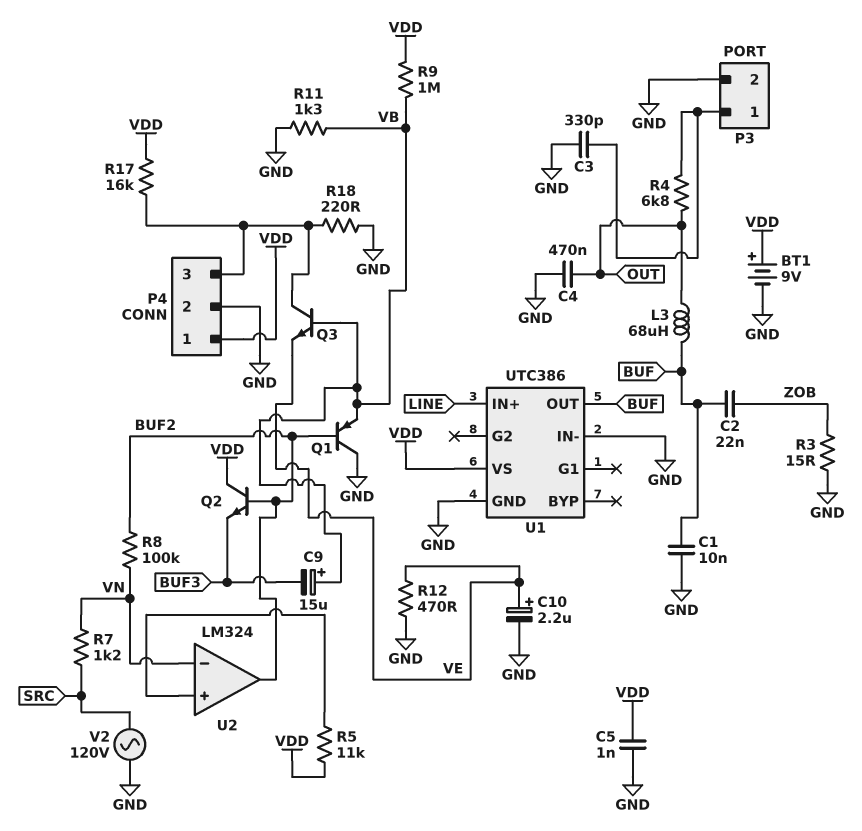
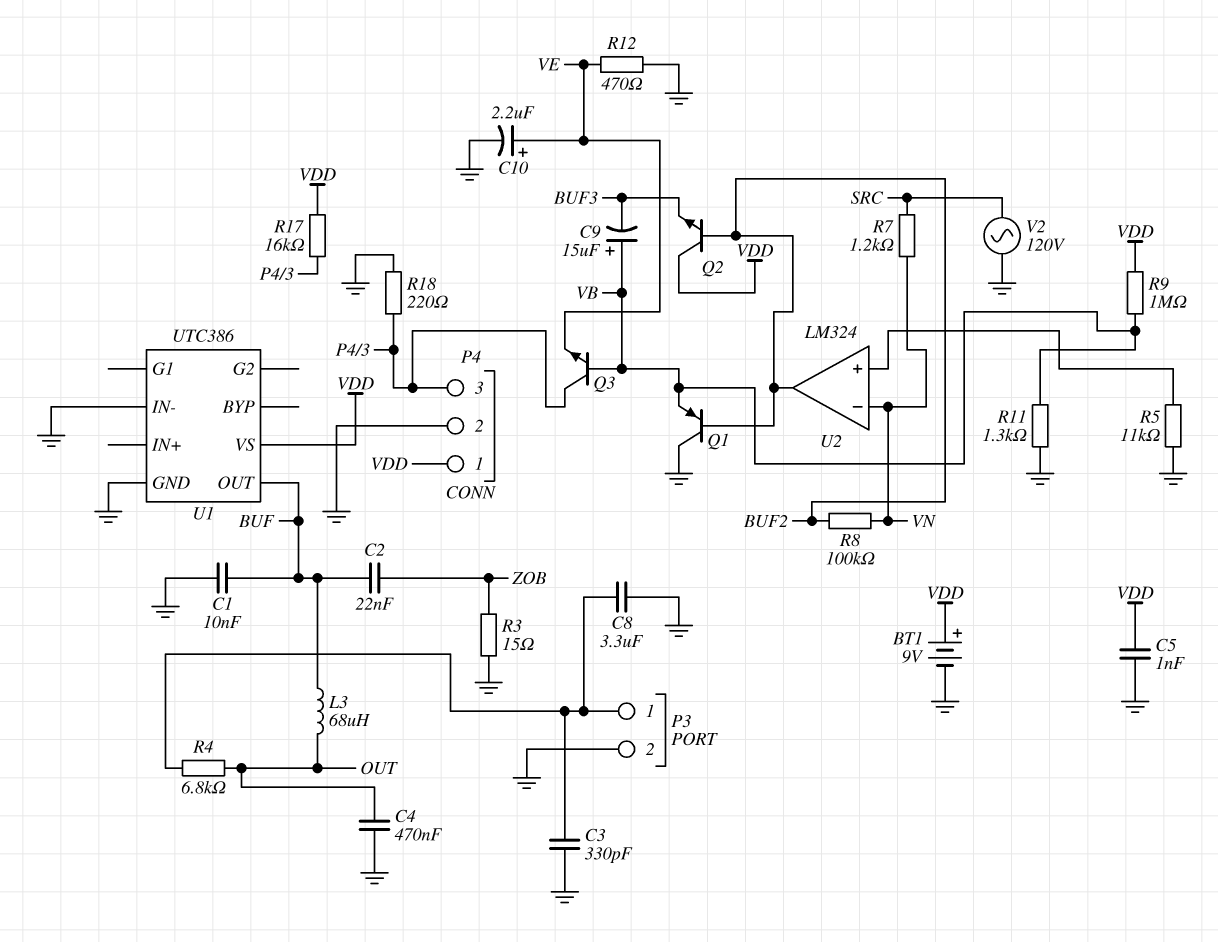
C8: none -> 3.3uF (GND, P3/1)
R5: 11k (U2/in+, VDD) -> 11k (GND, U2/in+)
U1 pin IN+: LINE -> none

